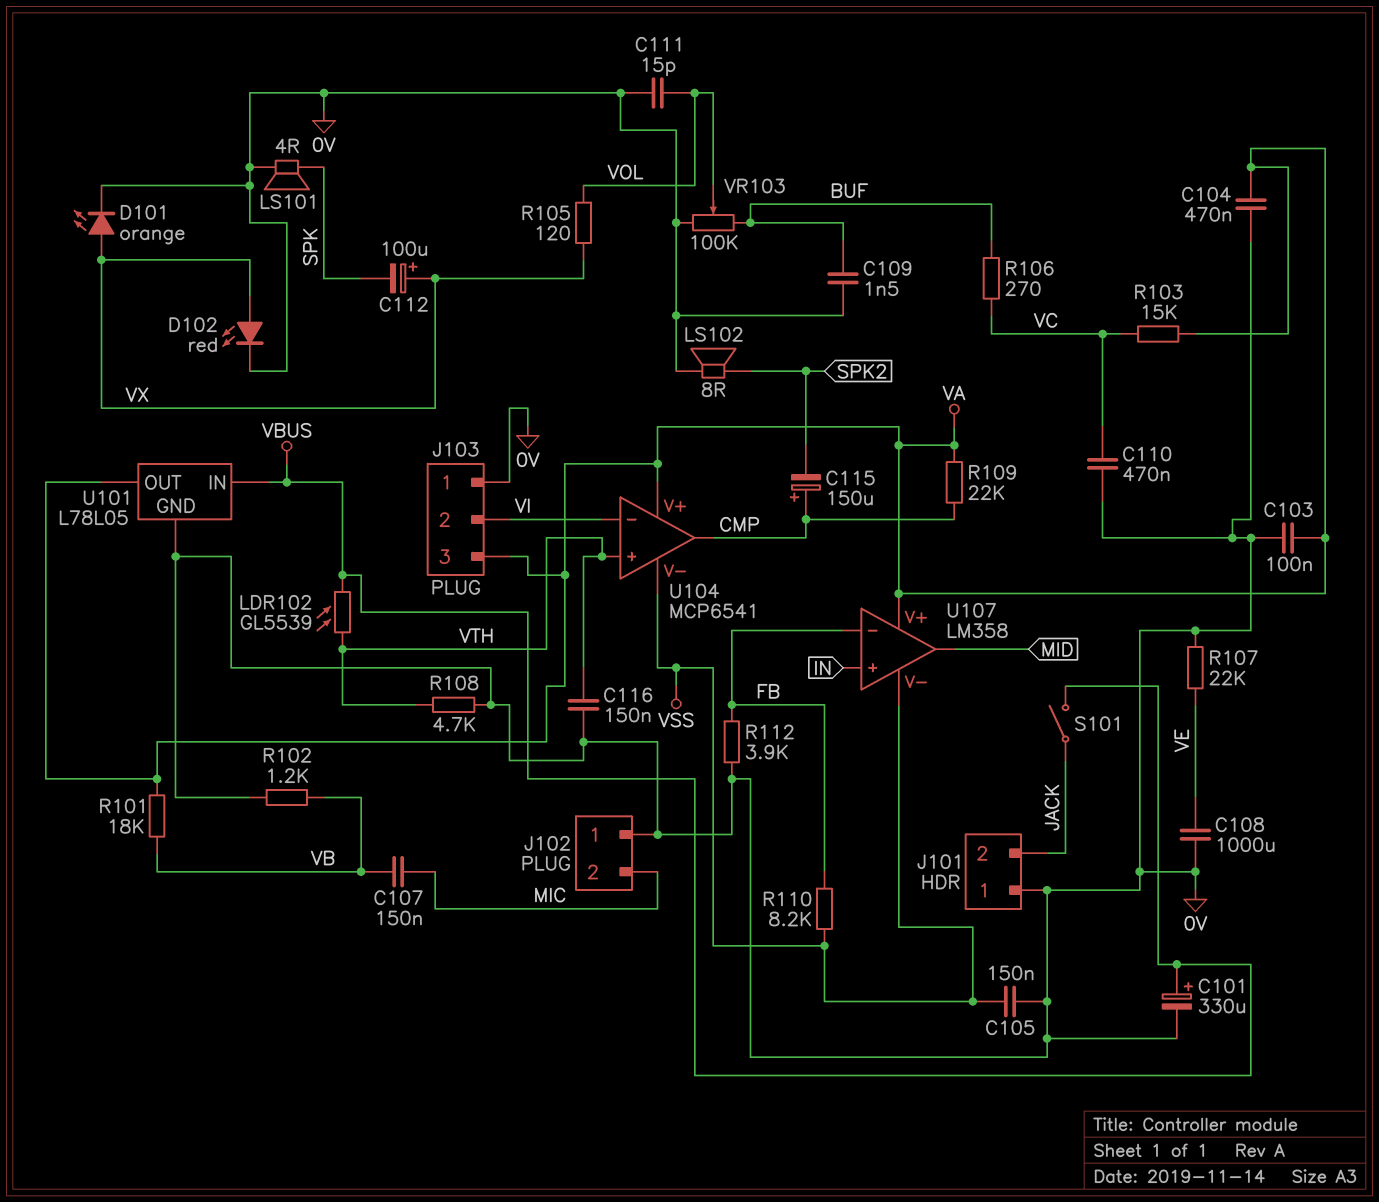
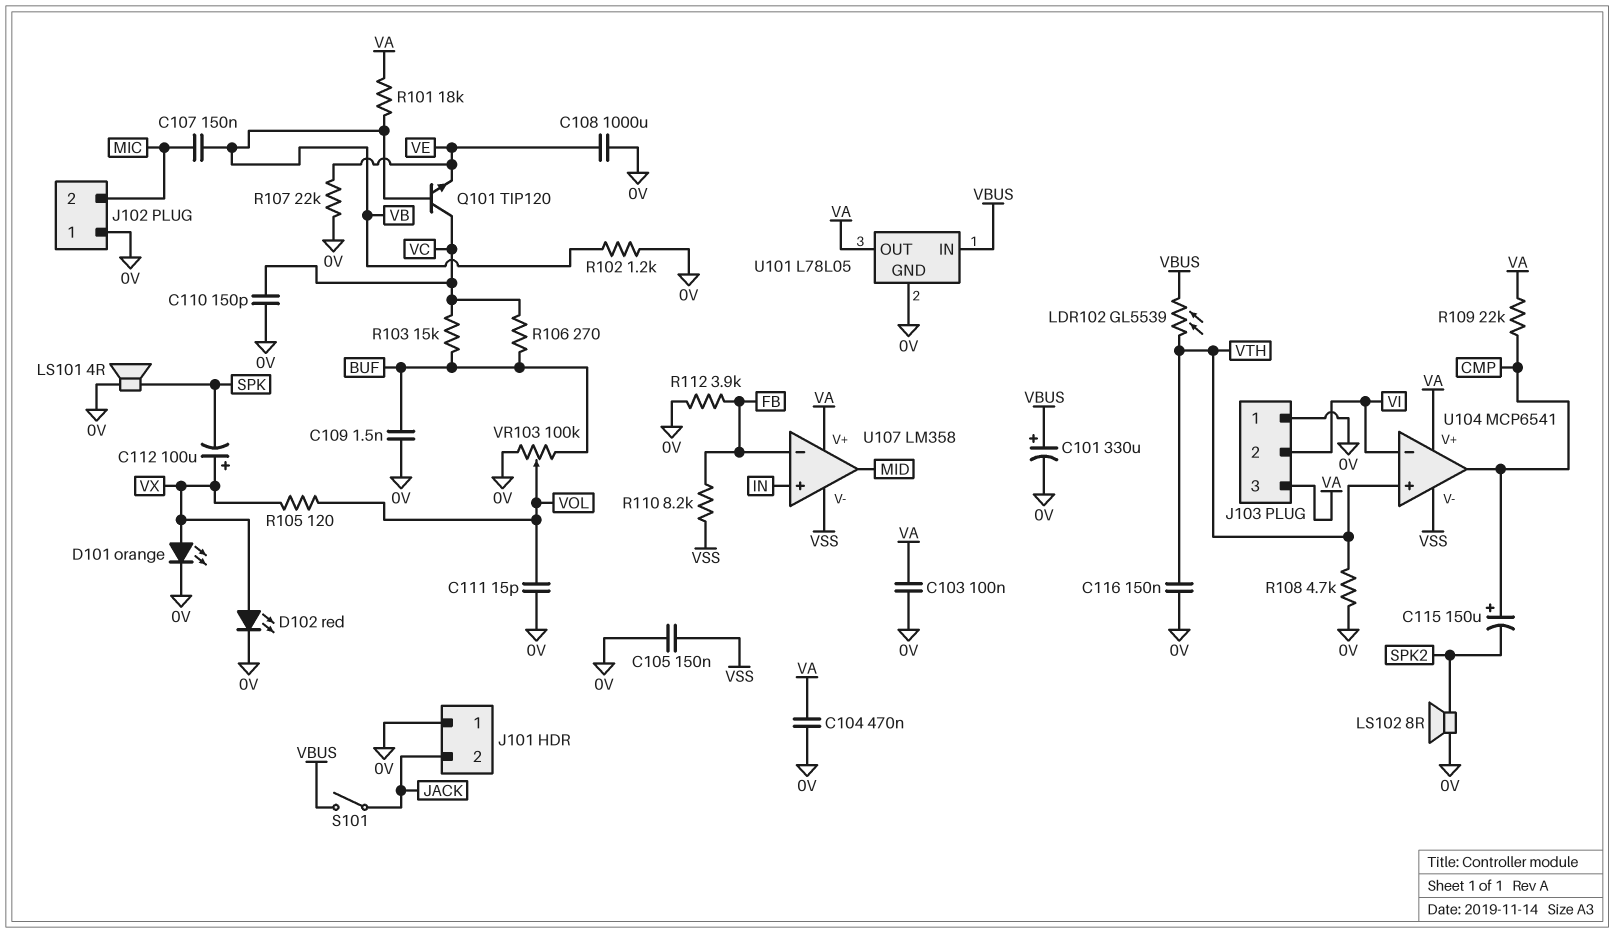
C110: 470nF (0V, VC) -> 150pF (0V, VC)
Q101: none -> NPN TIP120 (B VB, C VC, E VE)
R103: 15k (VA, VC) -> 15k (BUF, VC)

